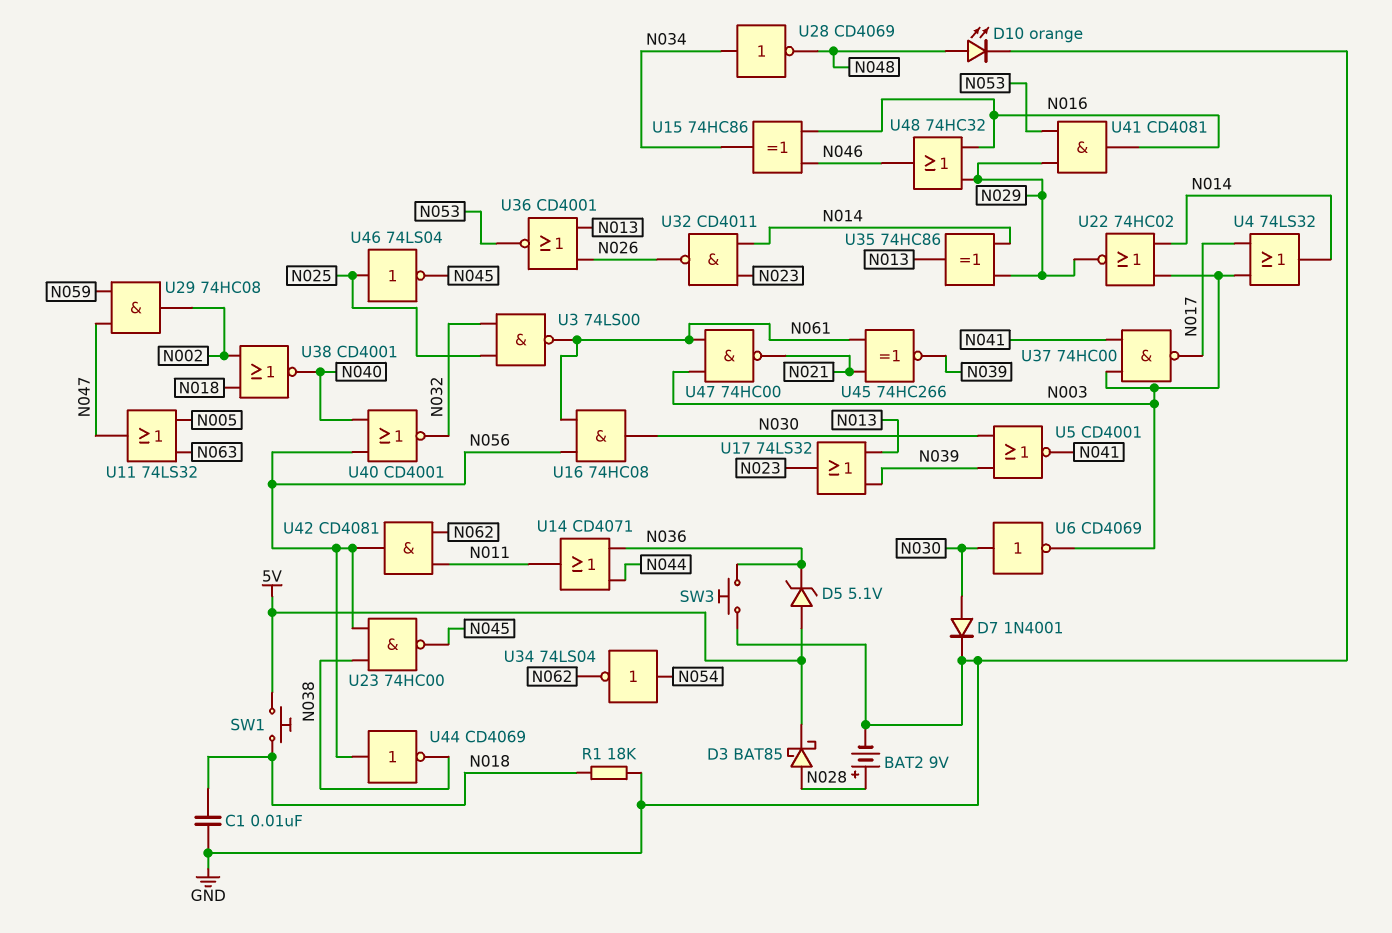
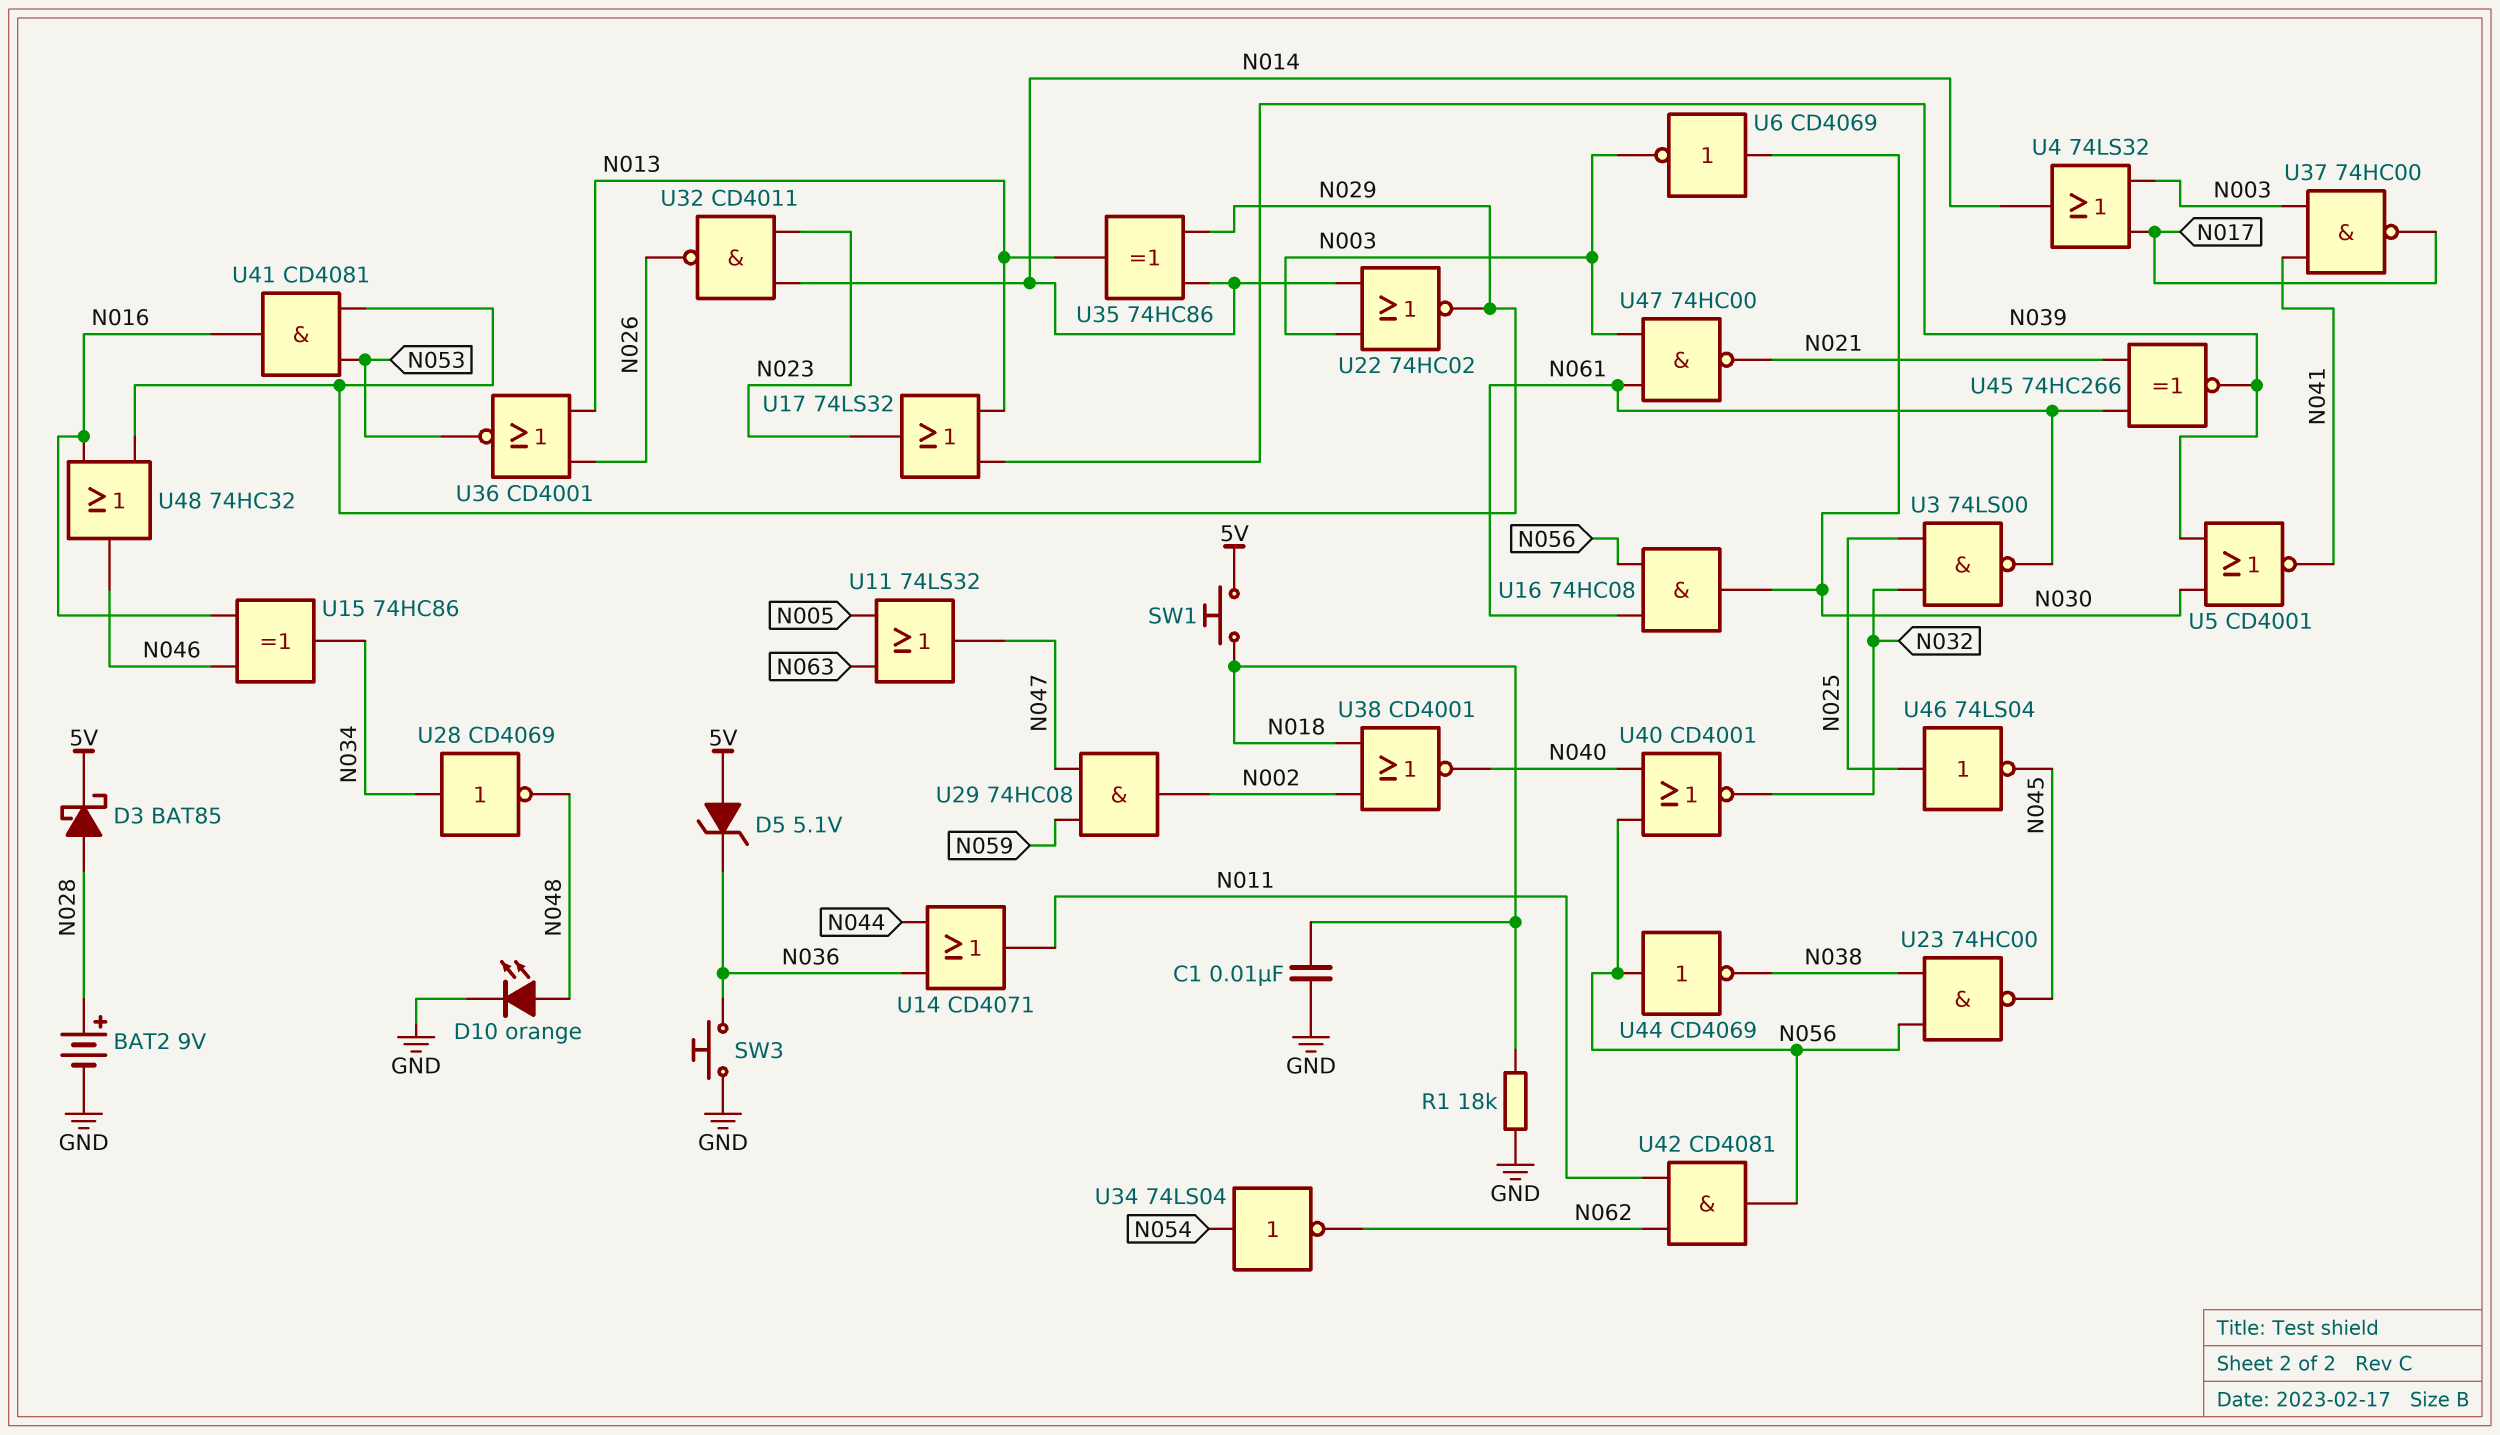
D7: diode 1N4001 (A N030, K GND) -> none

